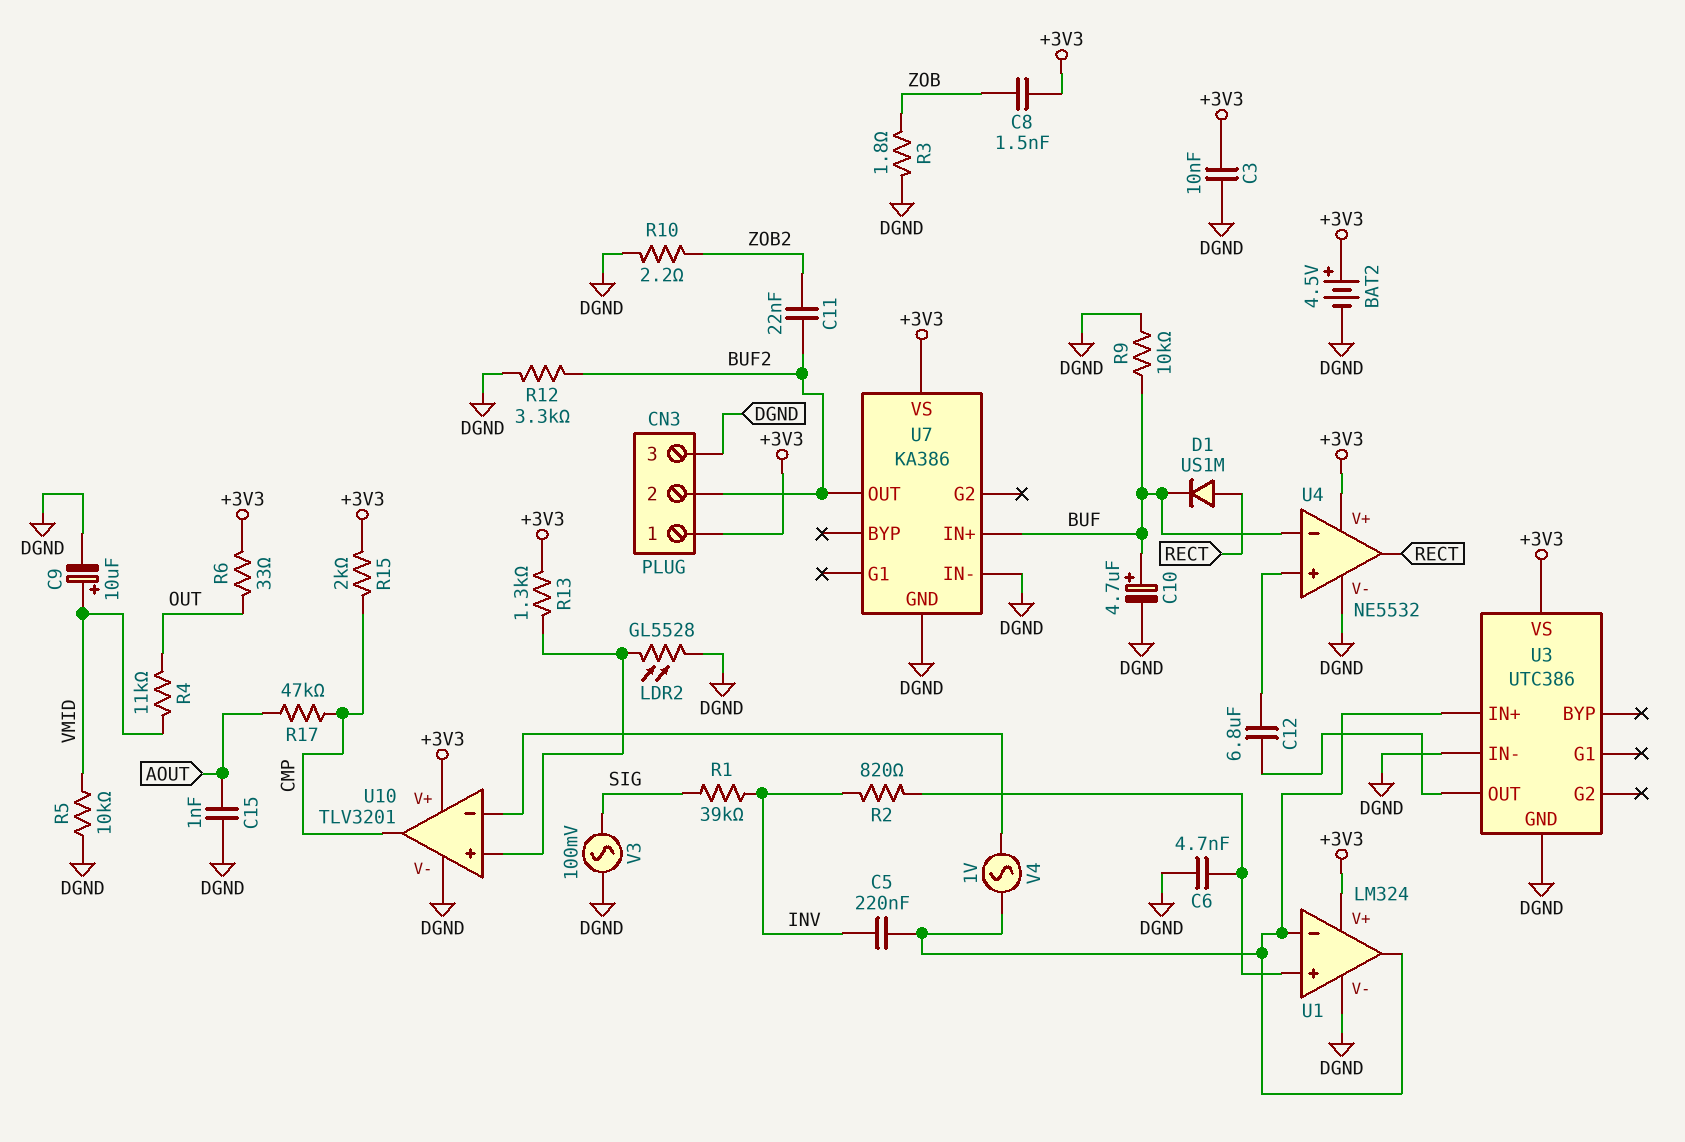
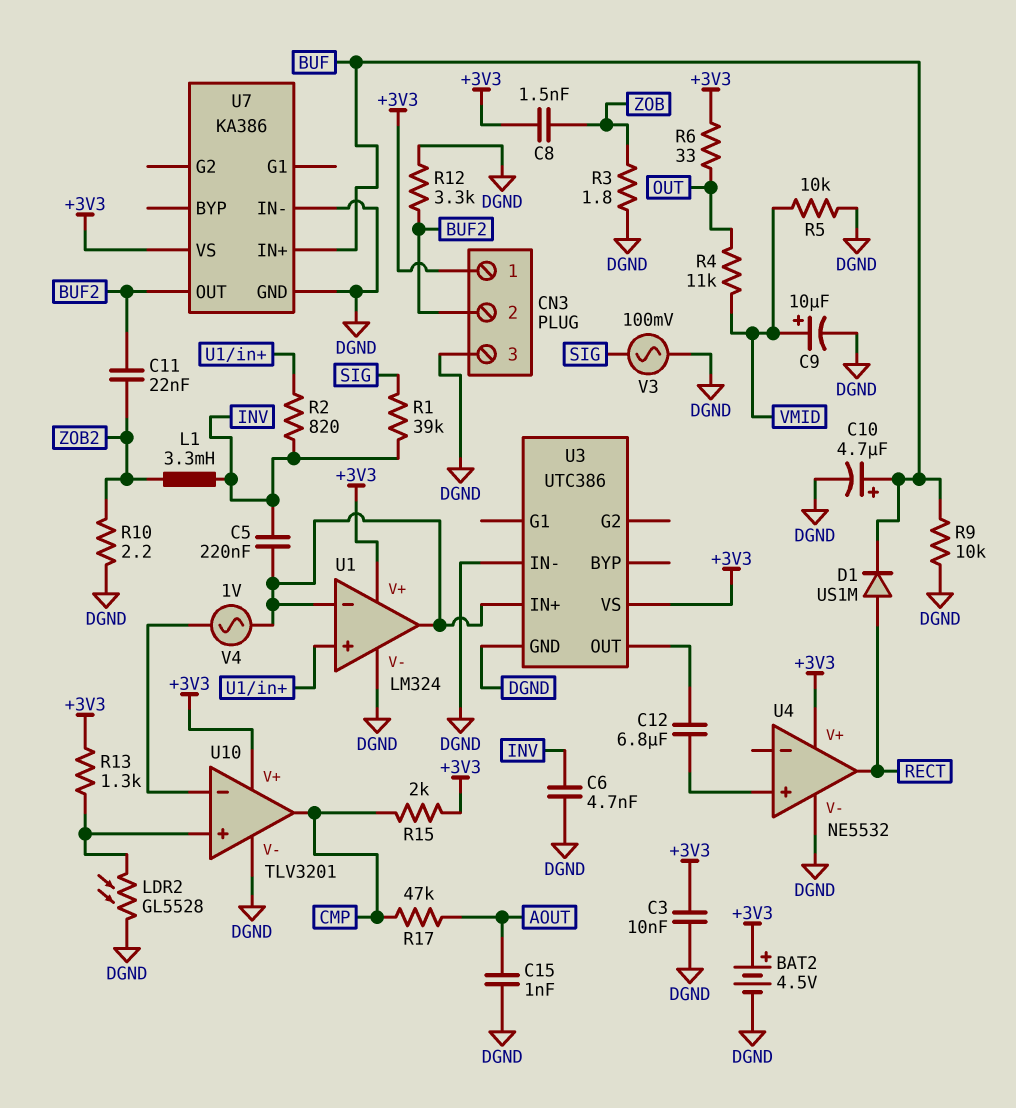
C6: 4.7nF (DGND, U1/in+) -> 4.7nF (DGND, INV)
L1: none -> 3.3mH (INV, ZOB2)
U4 pin in-: BUF -> none

